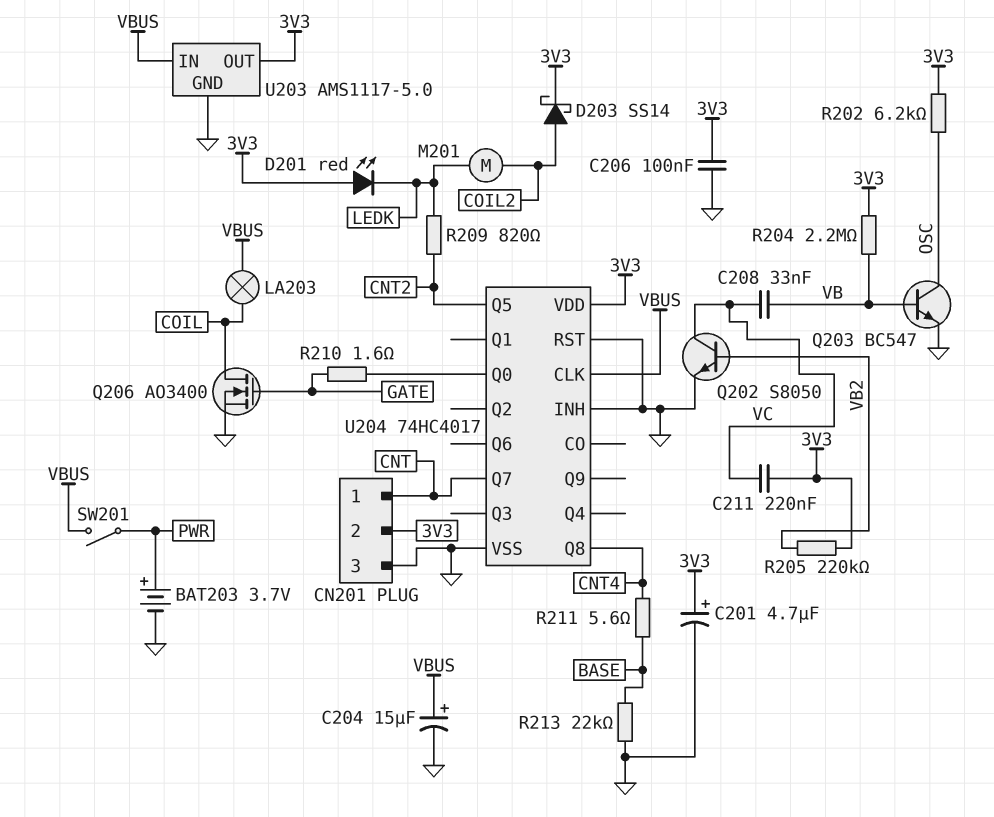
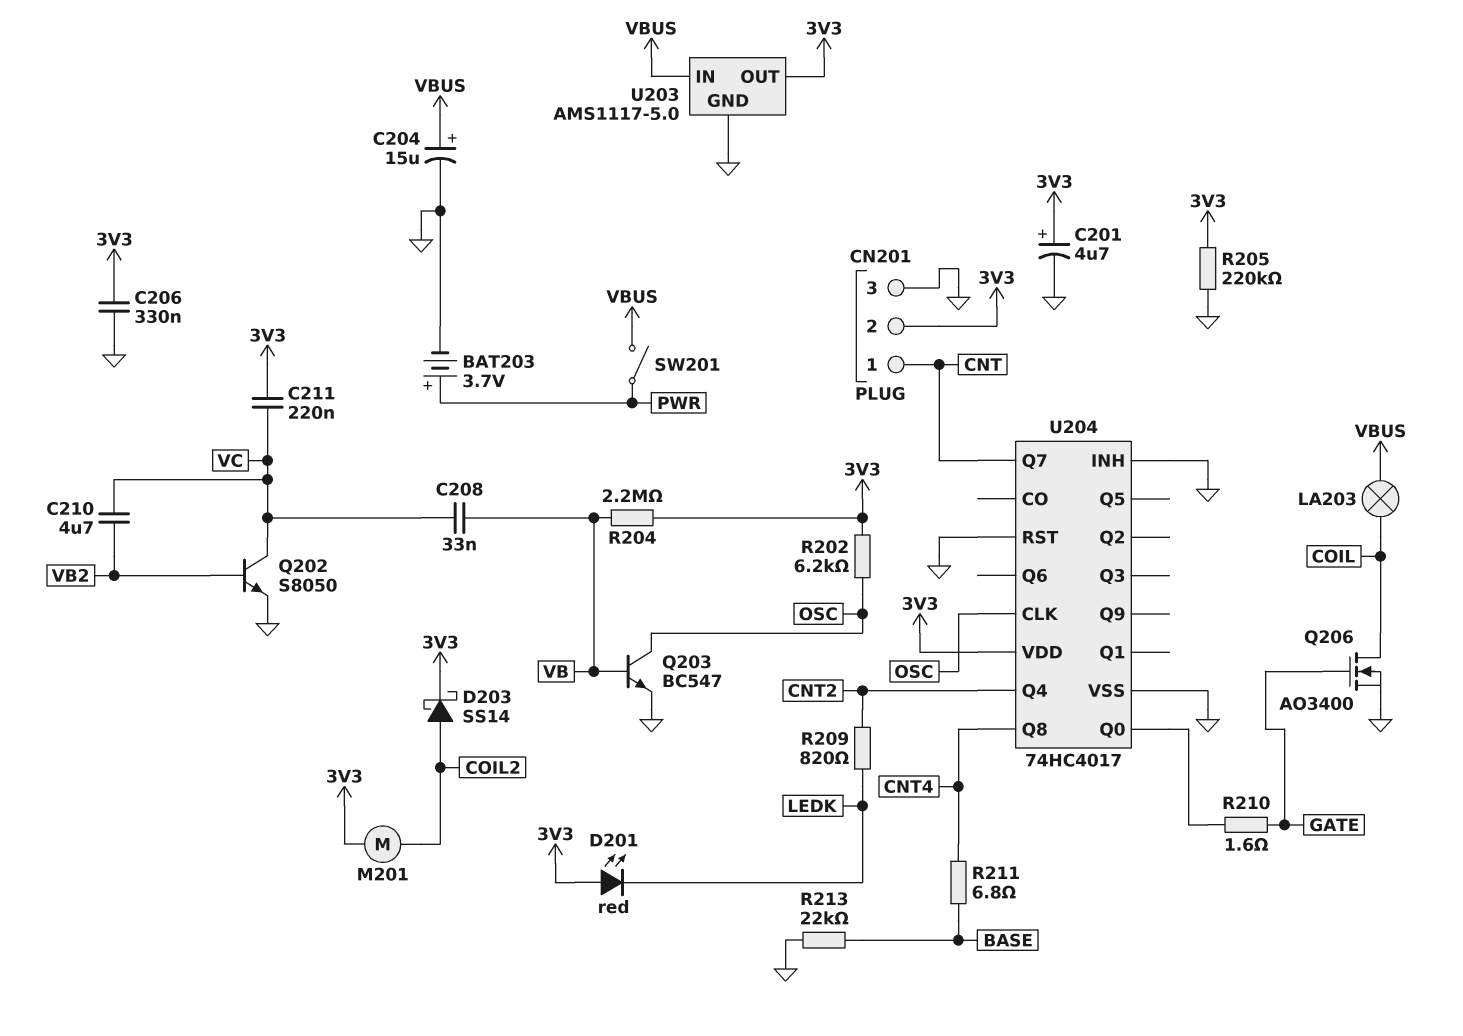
C206: 100nF (3V3, GND) -> 330nF (3V3, GND)
C210: none -> 4.7uF (VB2, VC)
M201: motor (COIL2, LEDK) -> motor (3V3, COIL2)
R205: 220k (3V3, VB2) -> 220k (3V3, GND)
R211: 5.6 (BASE, CNT4) -> 6.8 (BASE, CNT4)
U204 pin CLK: VBUS -> OSC
U204 pin Q4: none -> CNT2
U204 pin Q5: CNT2 -> none

